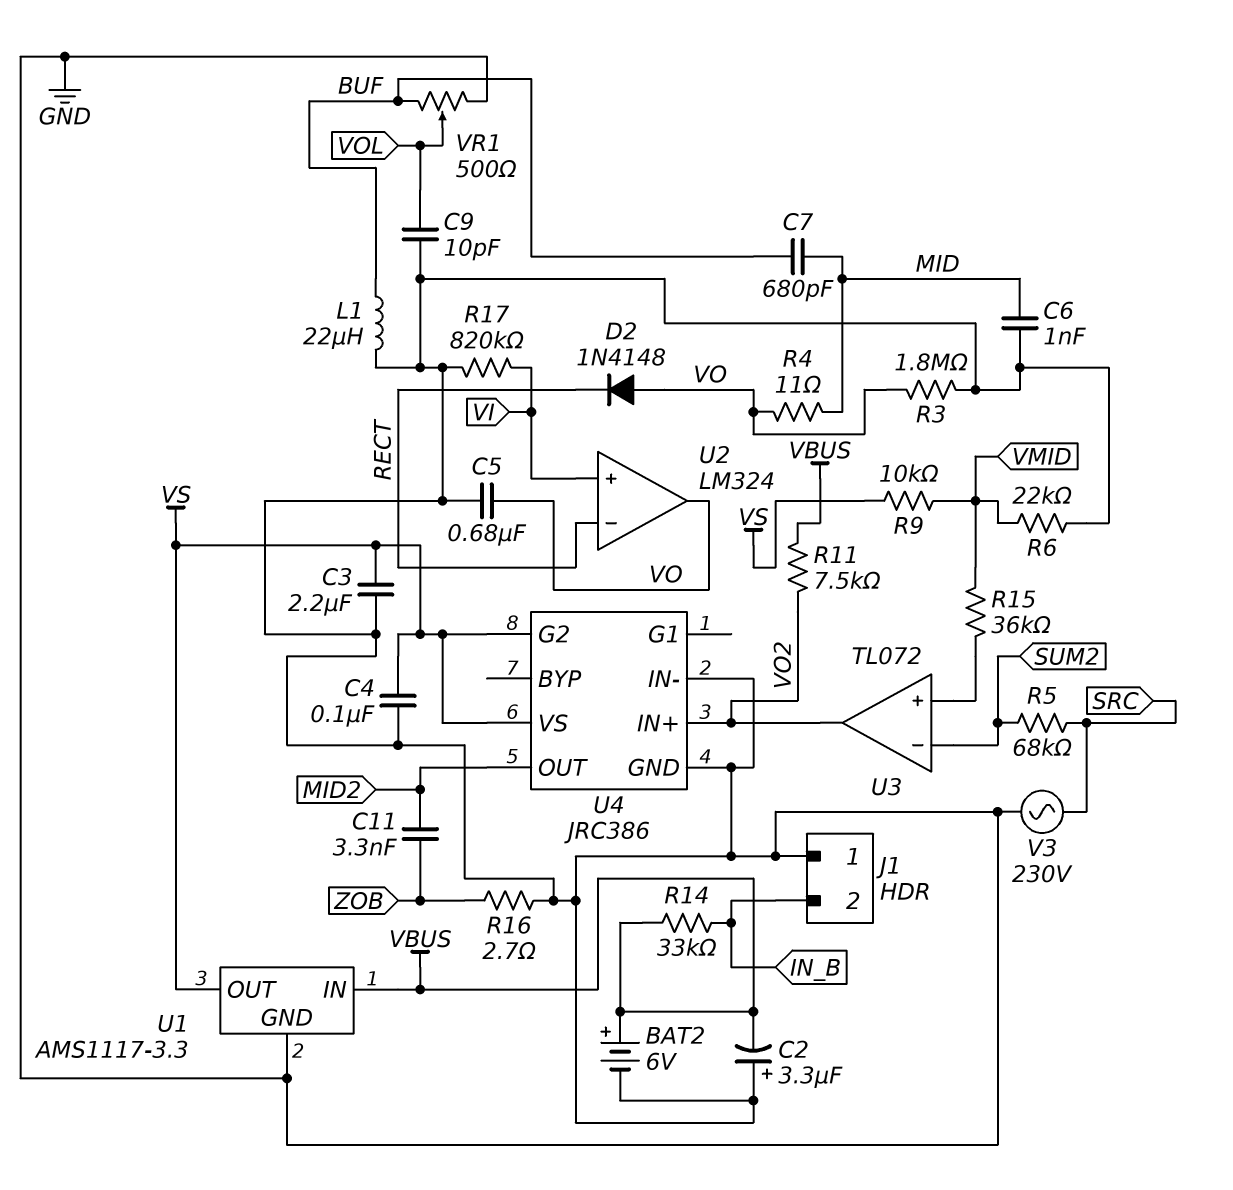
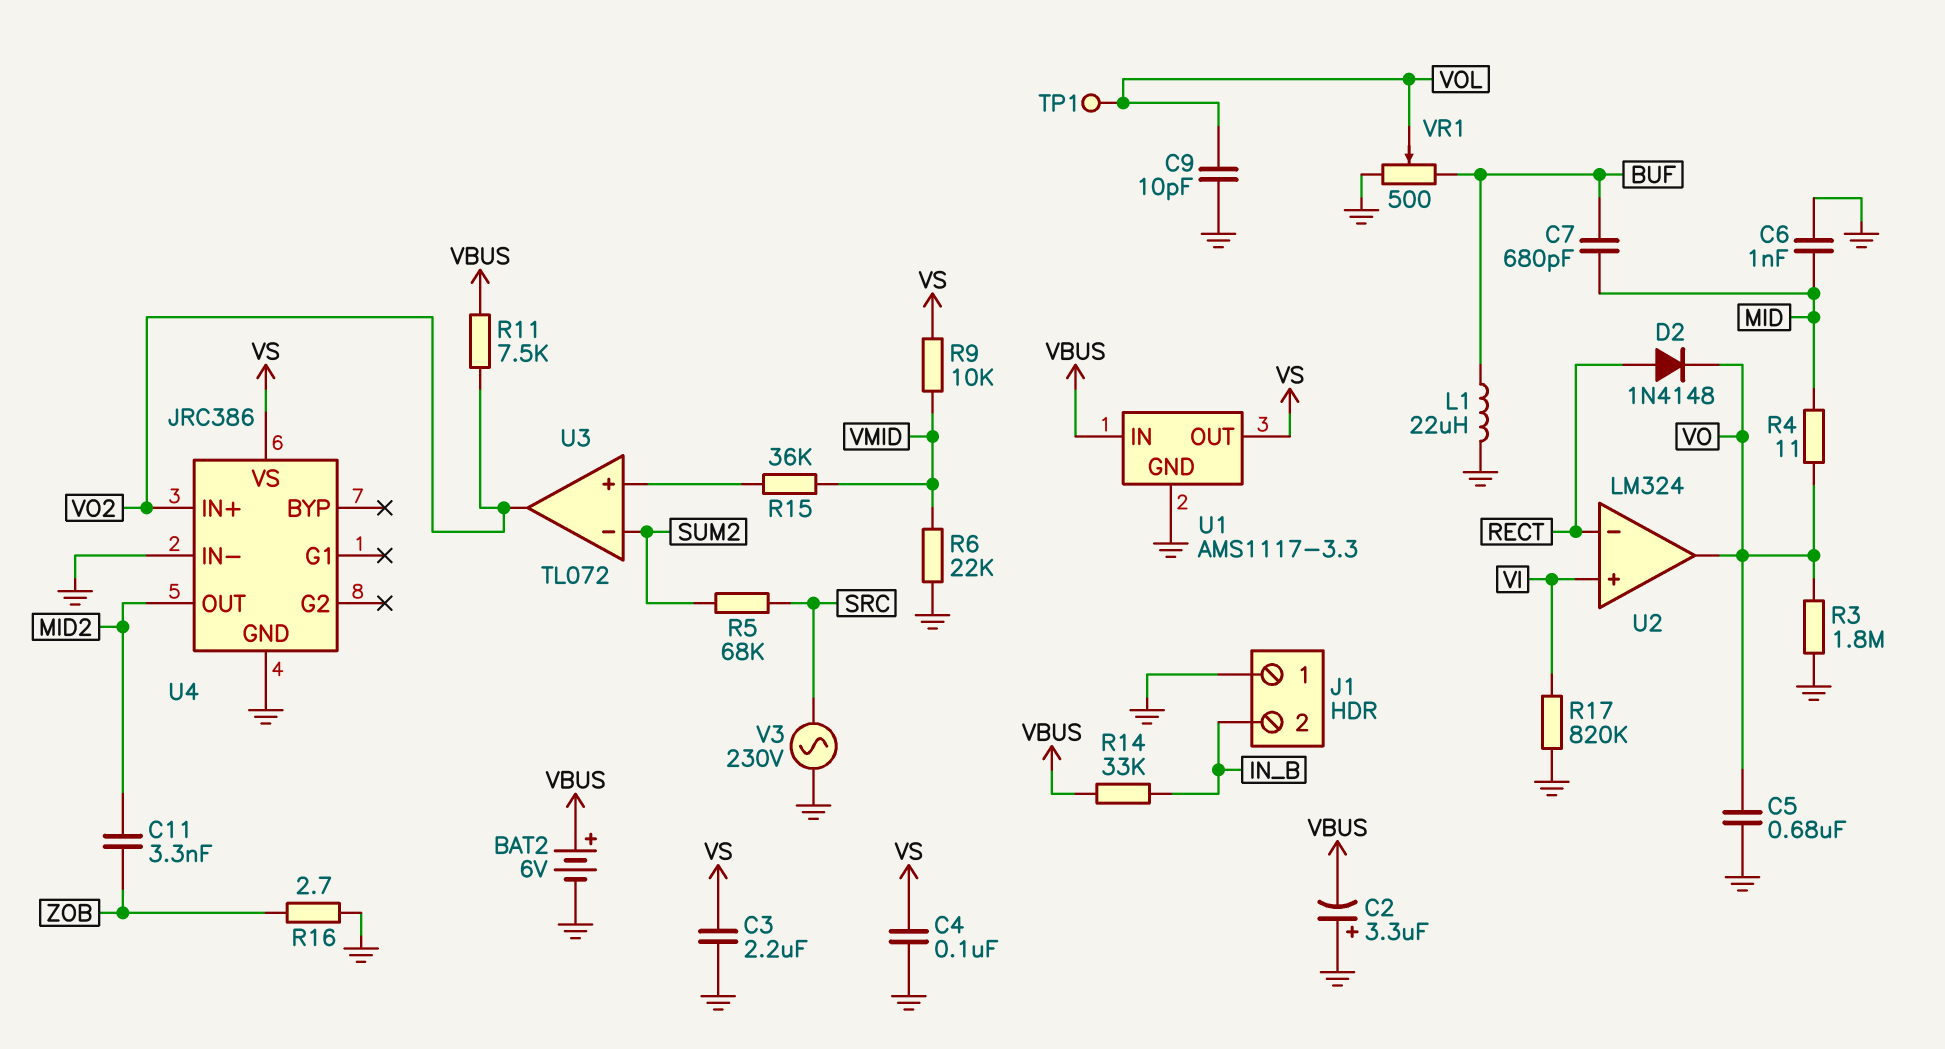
D2: diode 1N4148 (A VO, K RECT) -> diode 1N4148 (A RECT, K VO)
TP1: none -> test point (VOL)
U4 pin G2: VS -> none

